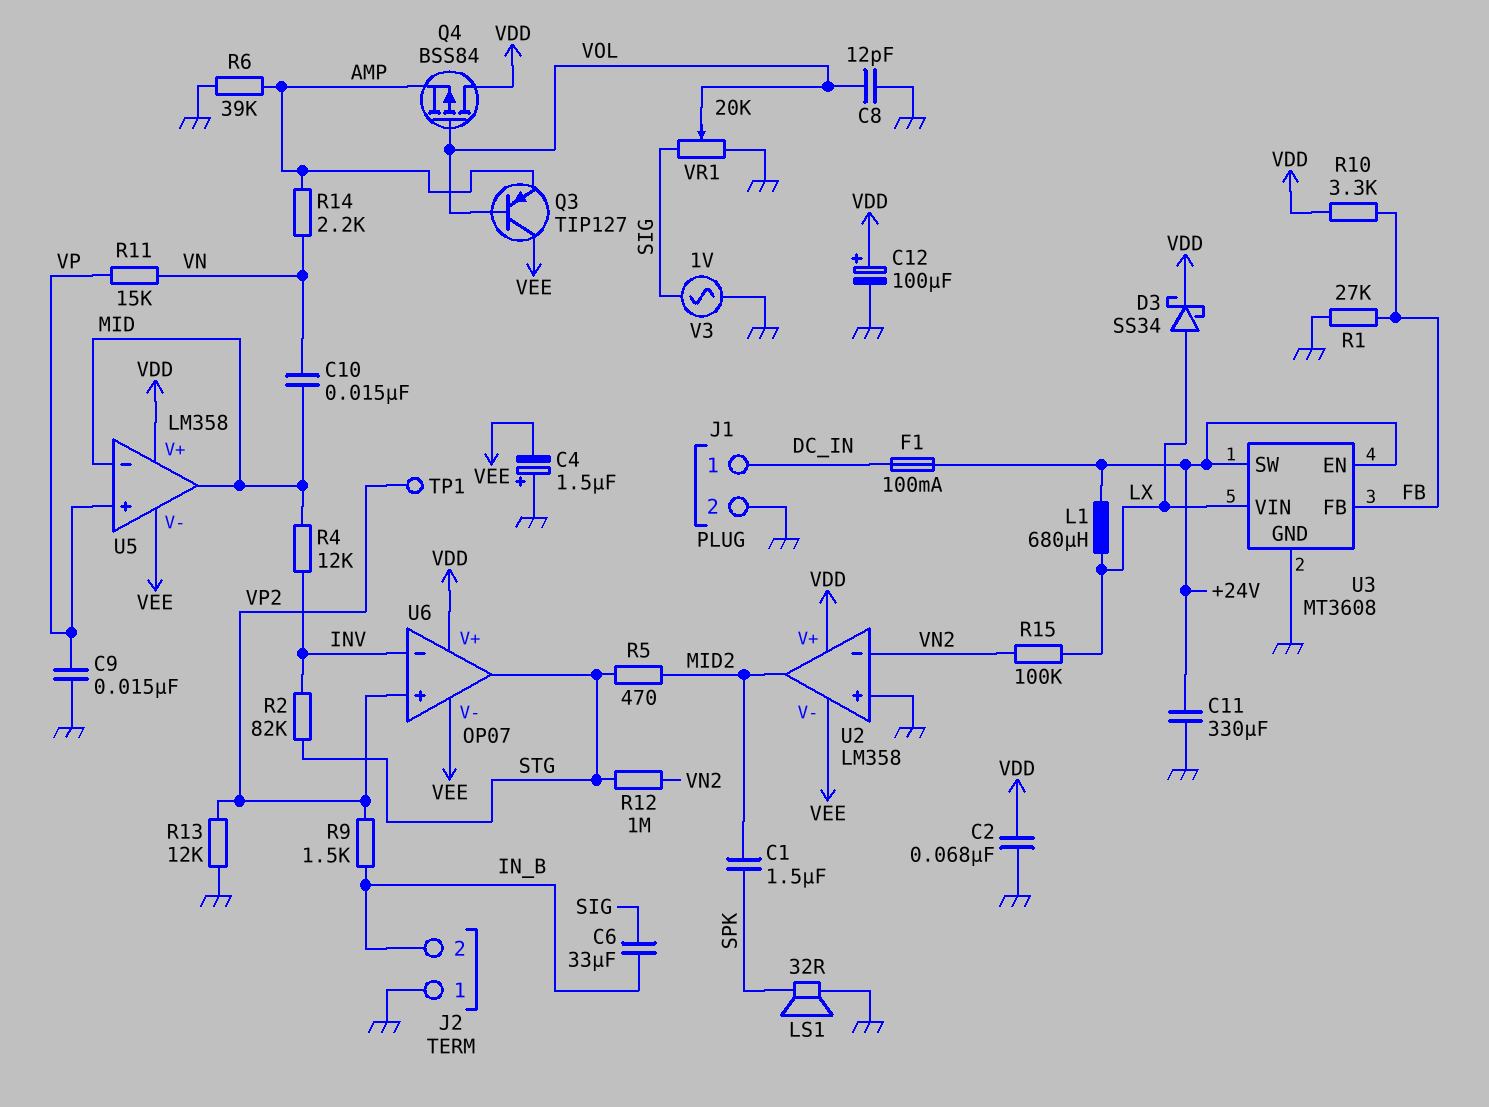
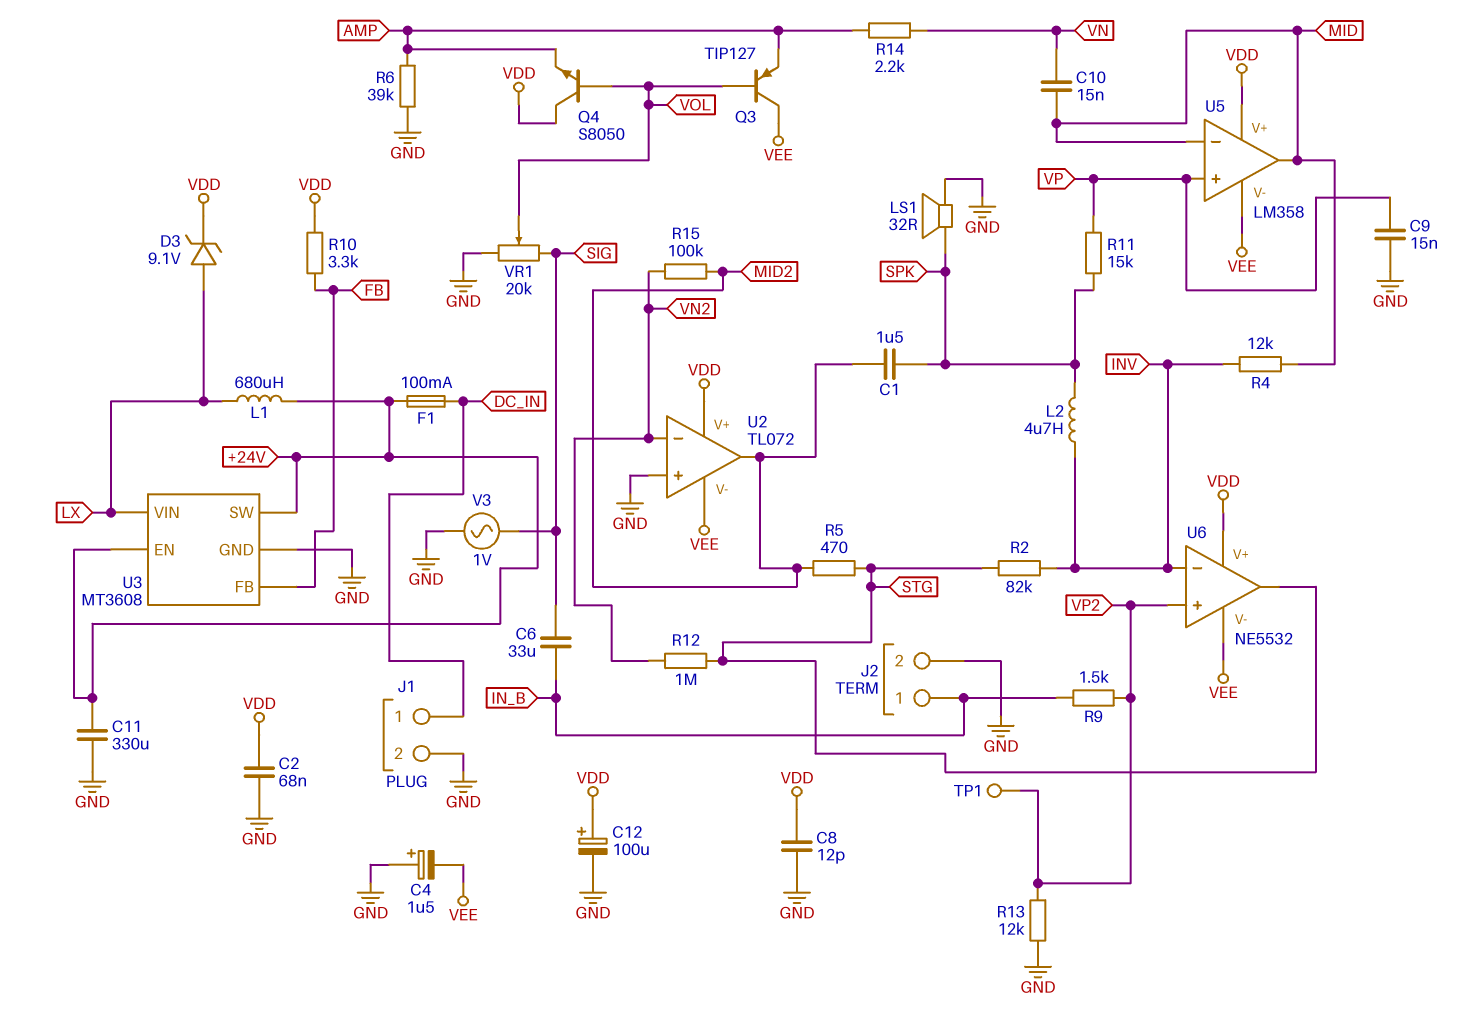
C8: 12pF (GND, VOL) -> 12pF (GND, VDD)
D3: schottky SS34 (A LX, K VDD) -> zener 9.1V (A LX, K VDD)
J2 pin 1: GND -> IN_B
J2 pin 2: IN_B -> GND
L2: none -> 4.7uH (INV, SPK)
Q4: PMOS BSS84 (G VOL, D VDD, S AMP) -> NPN S8050 (B VOL, C VDD, E AMP)
R1: 27k (FB, GND) -> none
R11: 15k (VN, VP) -> 15k (SPK, VP)
R15: 100k (LX, VN2) -> 100k (MID2, VN2)
U2: LM358 -> TL072
U6: OP07 -> NE5532

